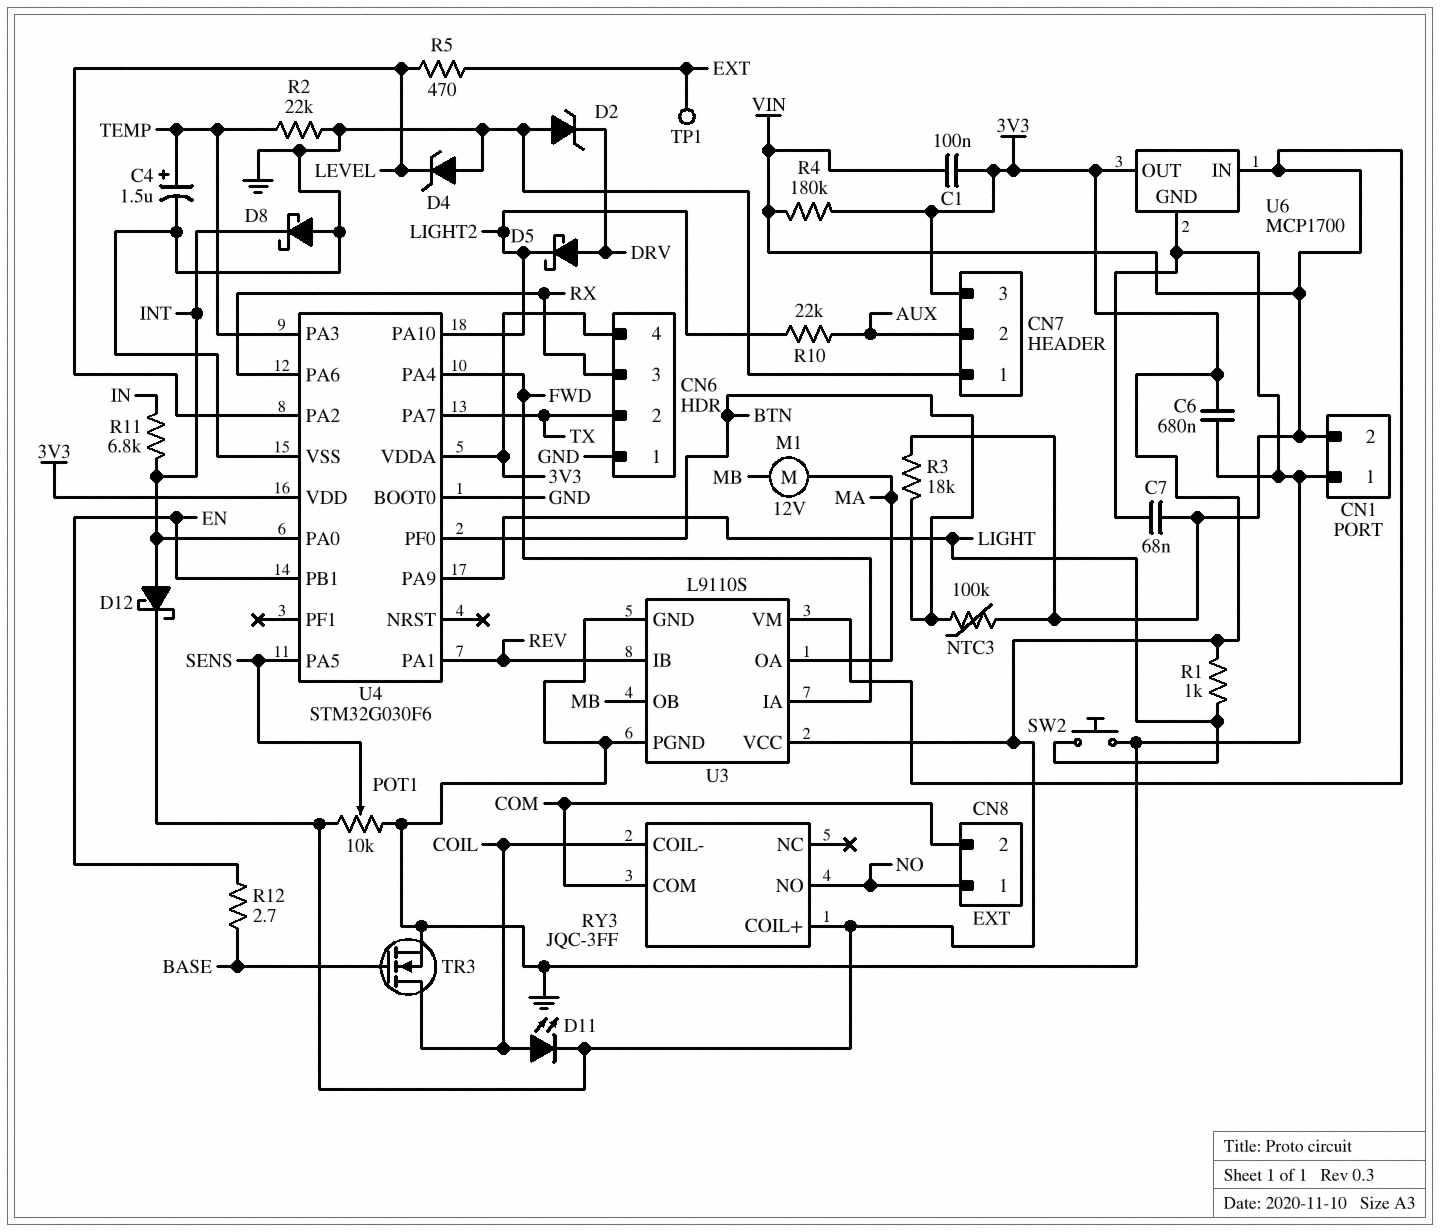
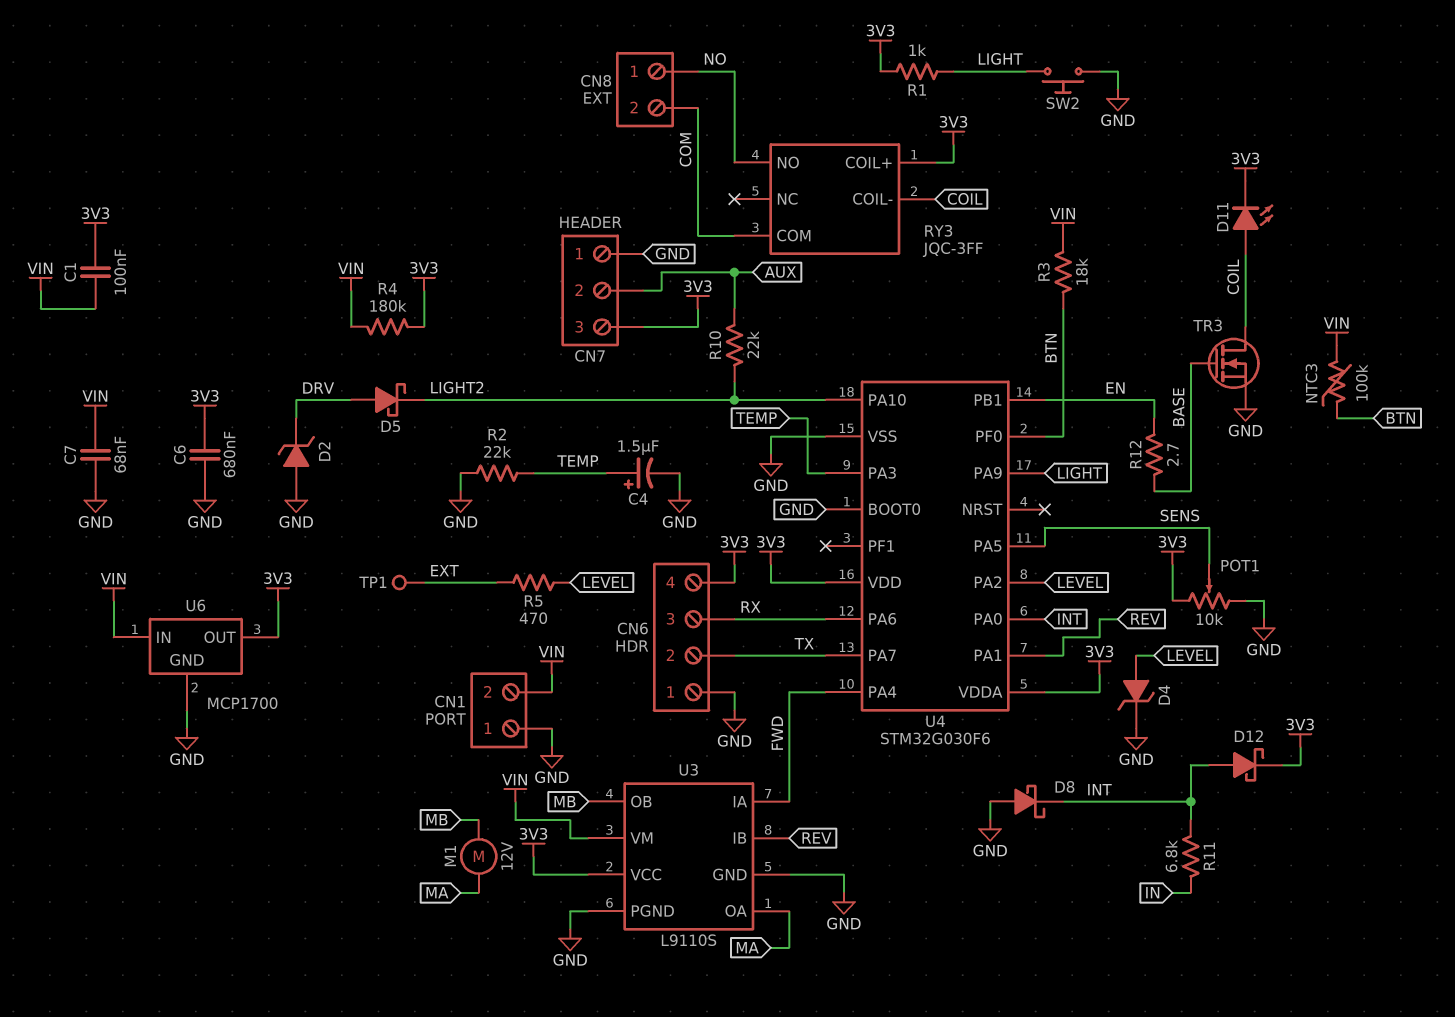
D4: zener (A GND, K LEVEL) -> zener (A LEVEL, K GND)

